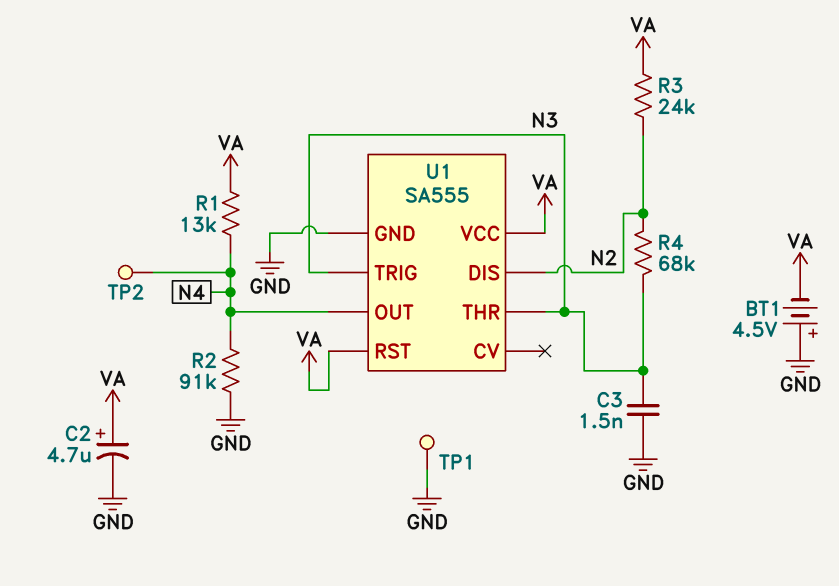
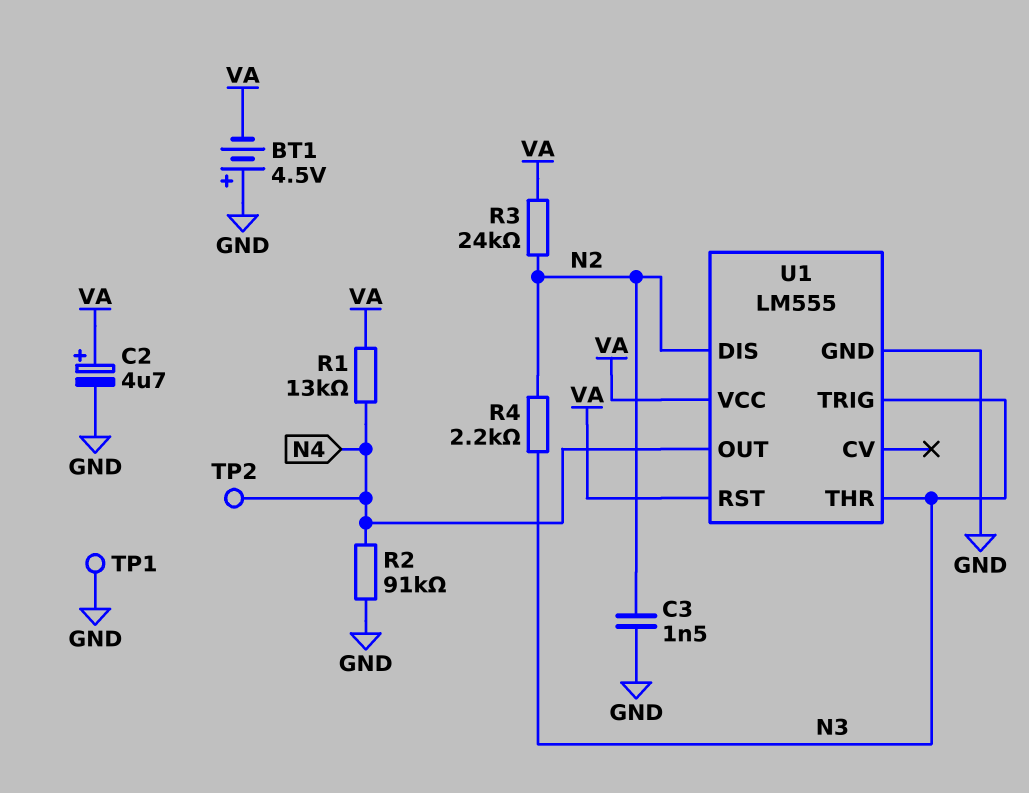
C3: 1.5nF (GND, N3) -> 1.5nF (GND, N2)
R4: 68k (N2, N3) -> 2.2k (N2, N3)
U1: SA555 -> LM555

